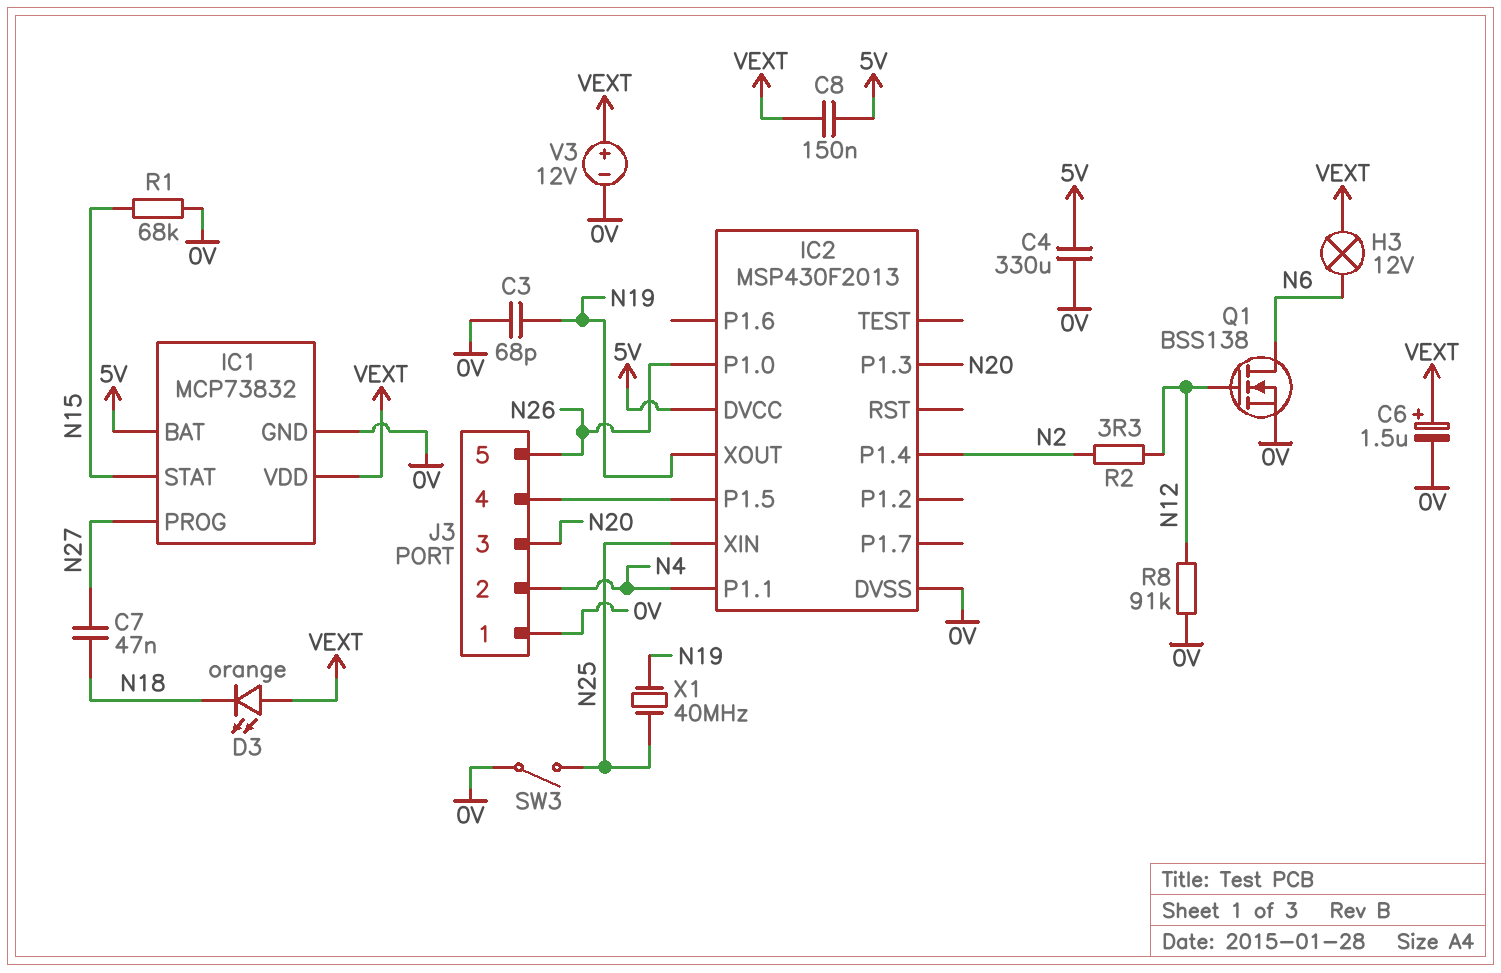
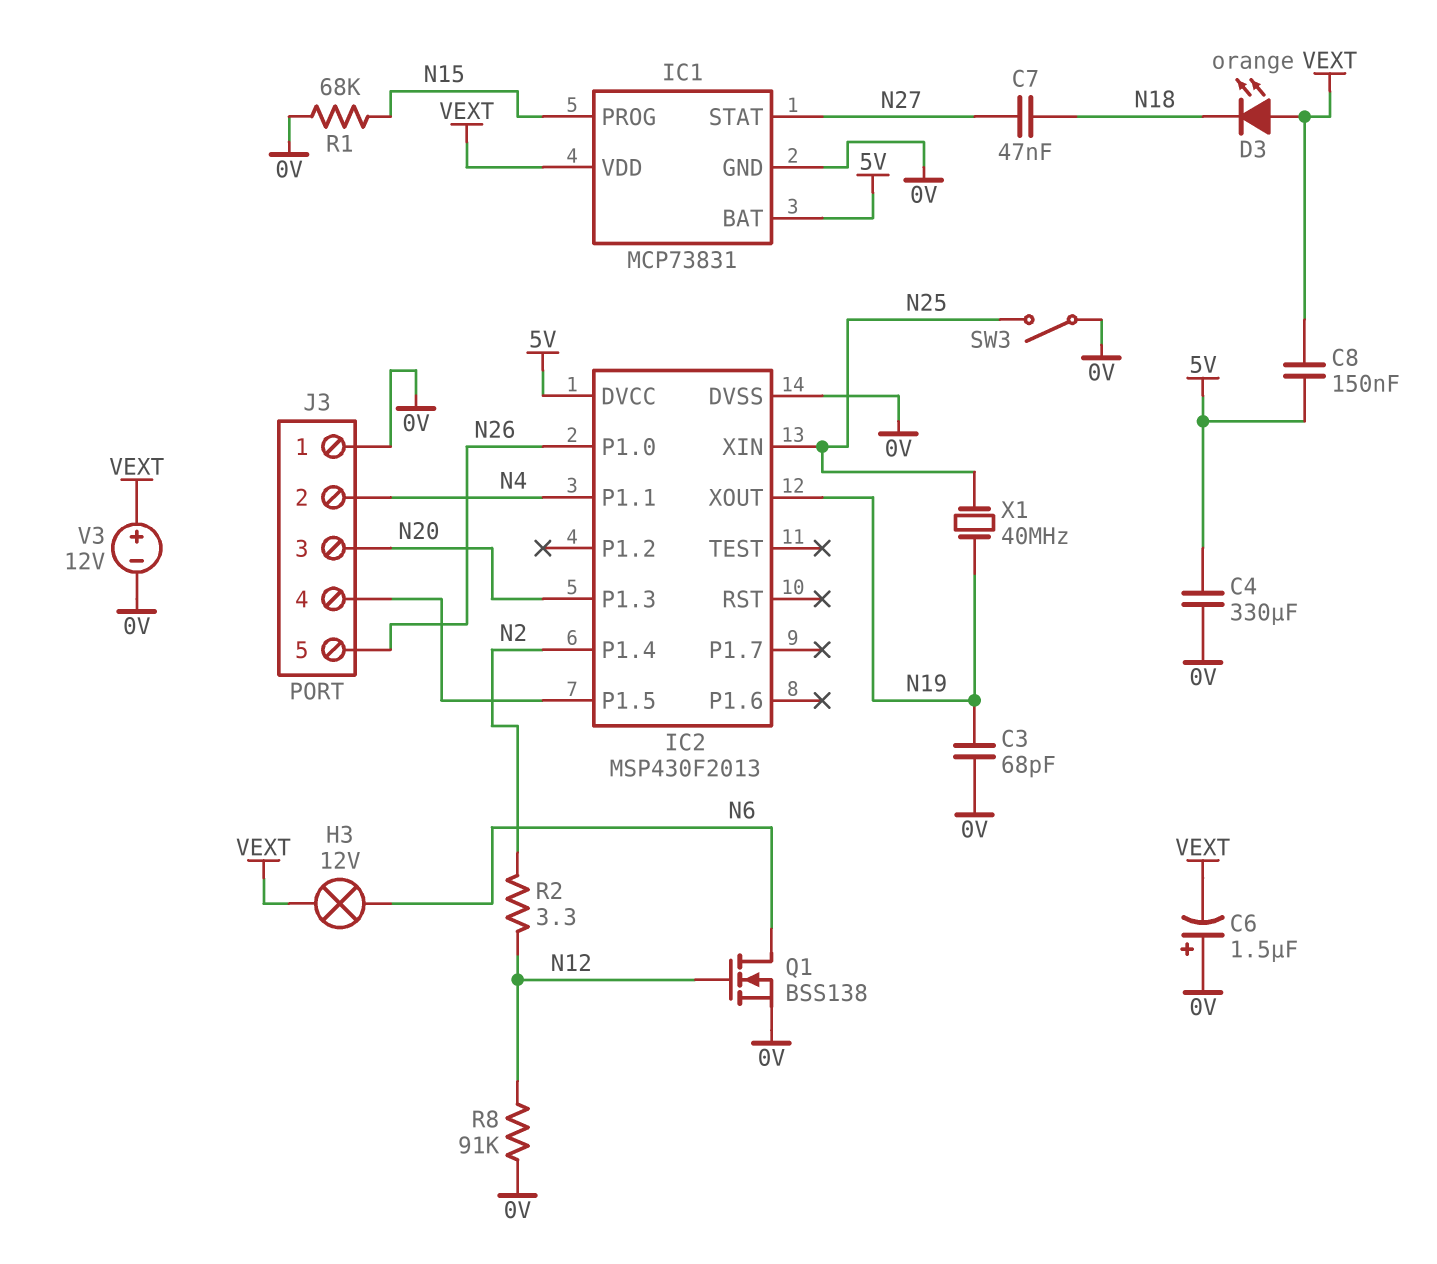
C6: 1.5uF (plus VEXT, minus 0V) -> 1.5uF (plus 0V, minus VEXT)
IC1: MCP73832 -> MCP73831
IC1 pin PROG: N27 -> N15
IC1 pin STAT: N15 -> N27

